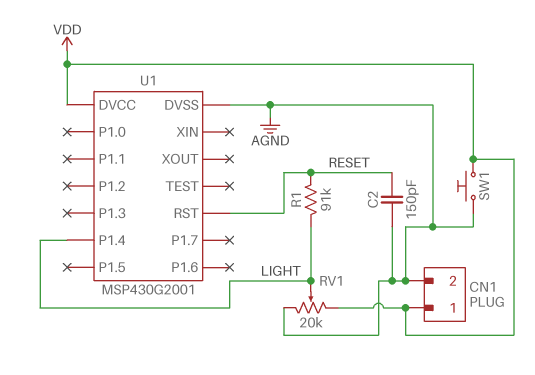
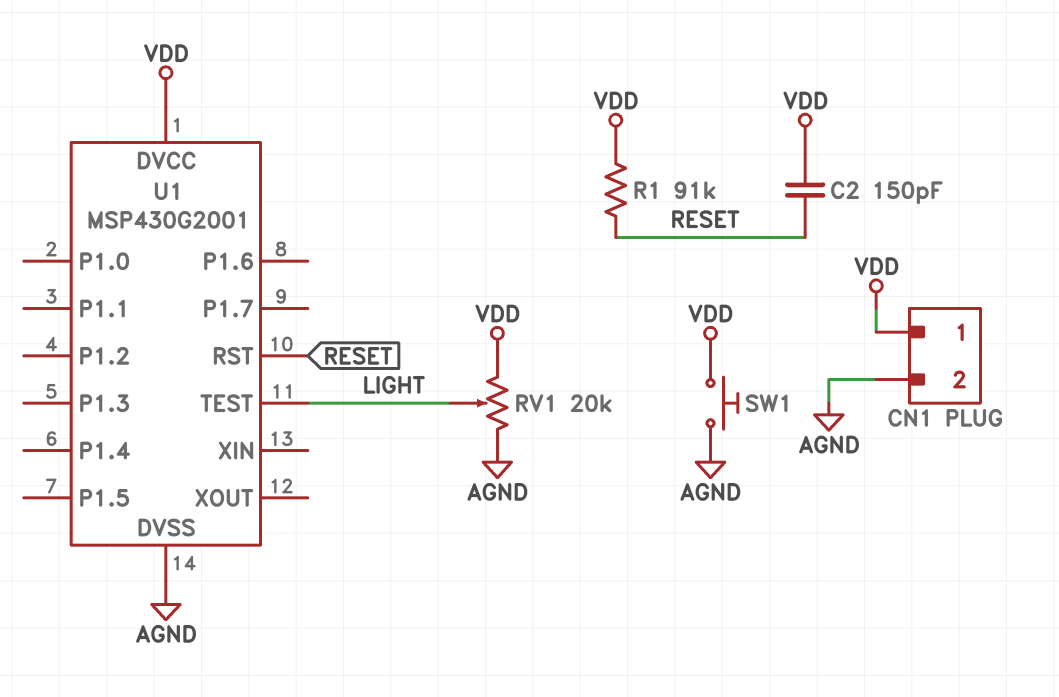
C2: 150pF (AGND, RESET) -> 150pF (RESET, VDD)
R1: 91k (LIGHT, RESET) -> 91k (RESET, VDD)
U1 pin P1.4: LIGHT -> none
U1 pin TEST: none -> LIGHT

